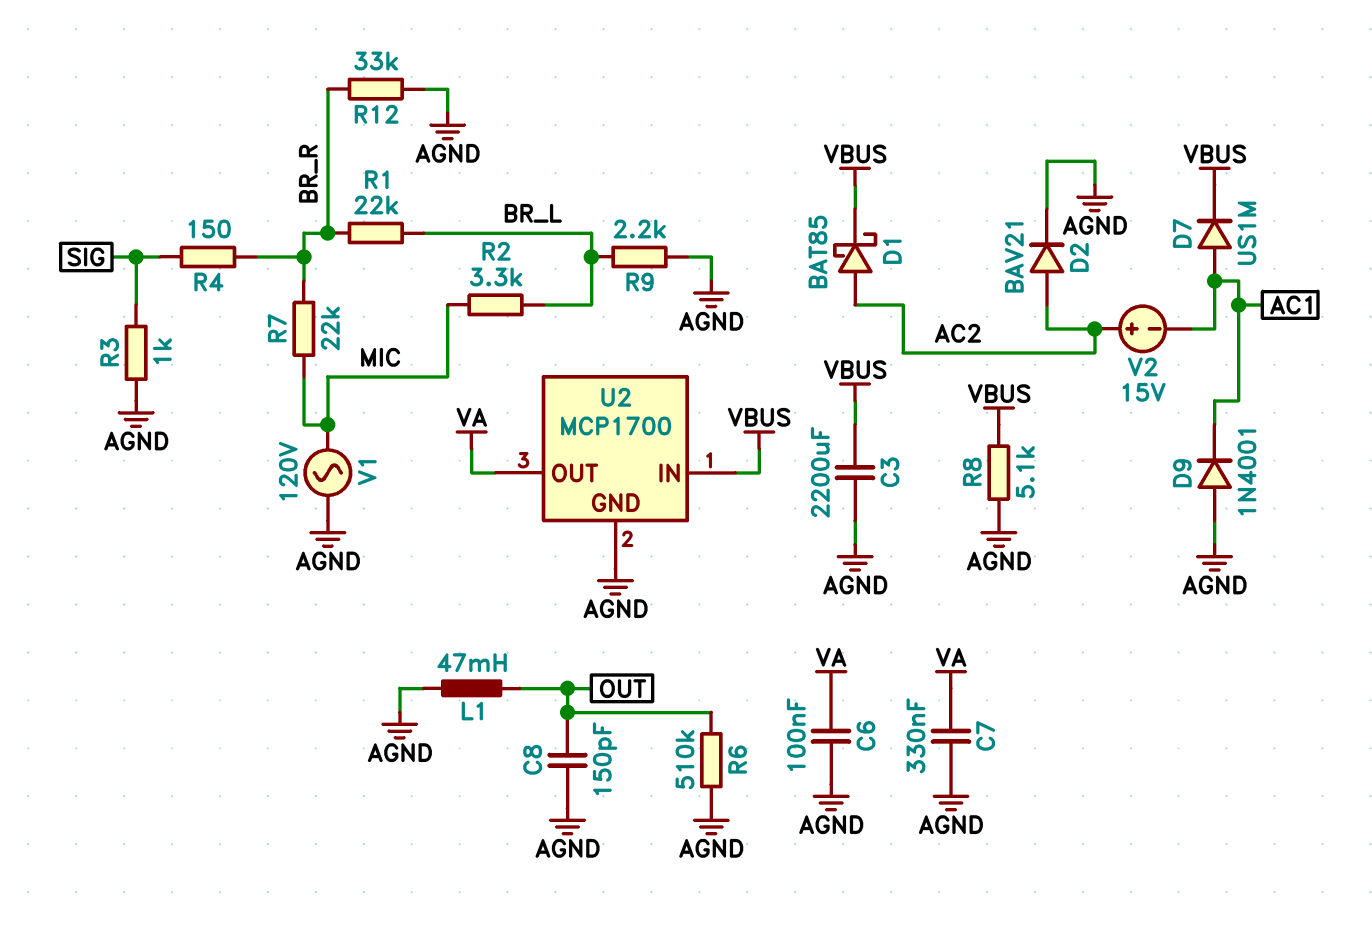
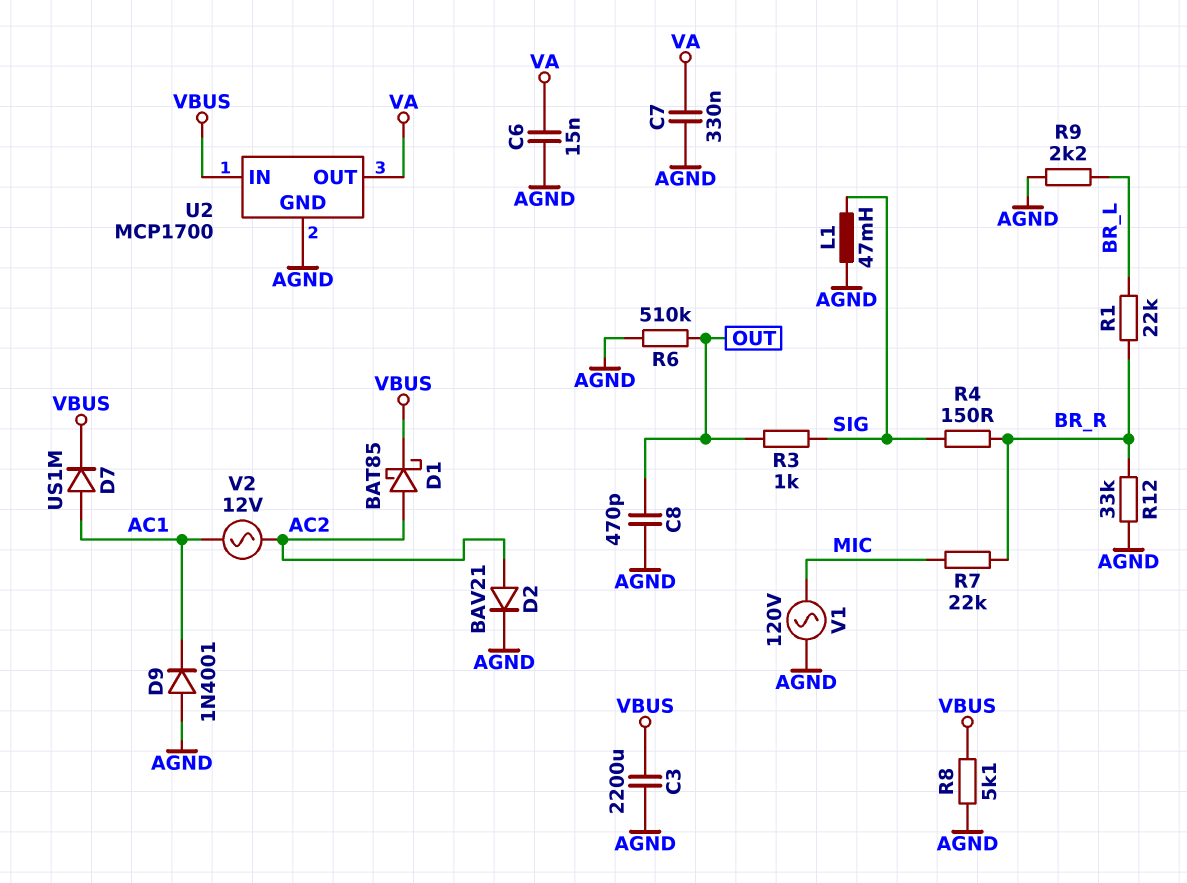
C6: 100nF (AGND, VA) -> 15nF (AGND, VA)
C8: 150pF (AGND, OUT) -> 470pF (AGND, OUT)
L1: 47mH (AGND, OUT) -> 47mH (AGND, SIG)
R2: 3.3k (BR_L, MIC) -> none
R3: 1k (AGND, SIG) -> 1k (OUT, SIG)
V2: 15V (plus AC2, minus AC1) -> AC 12V (AC1, AC2)

